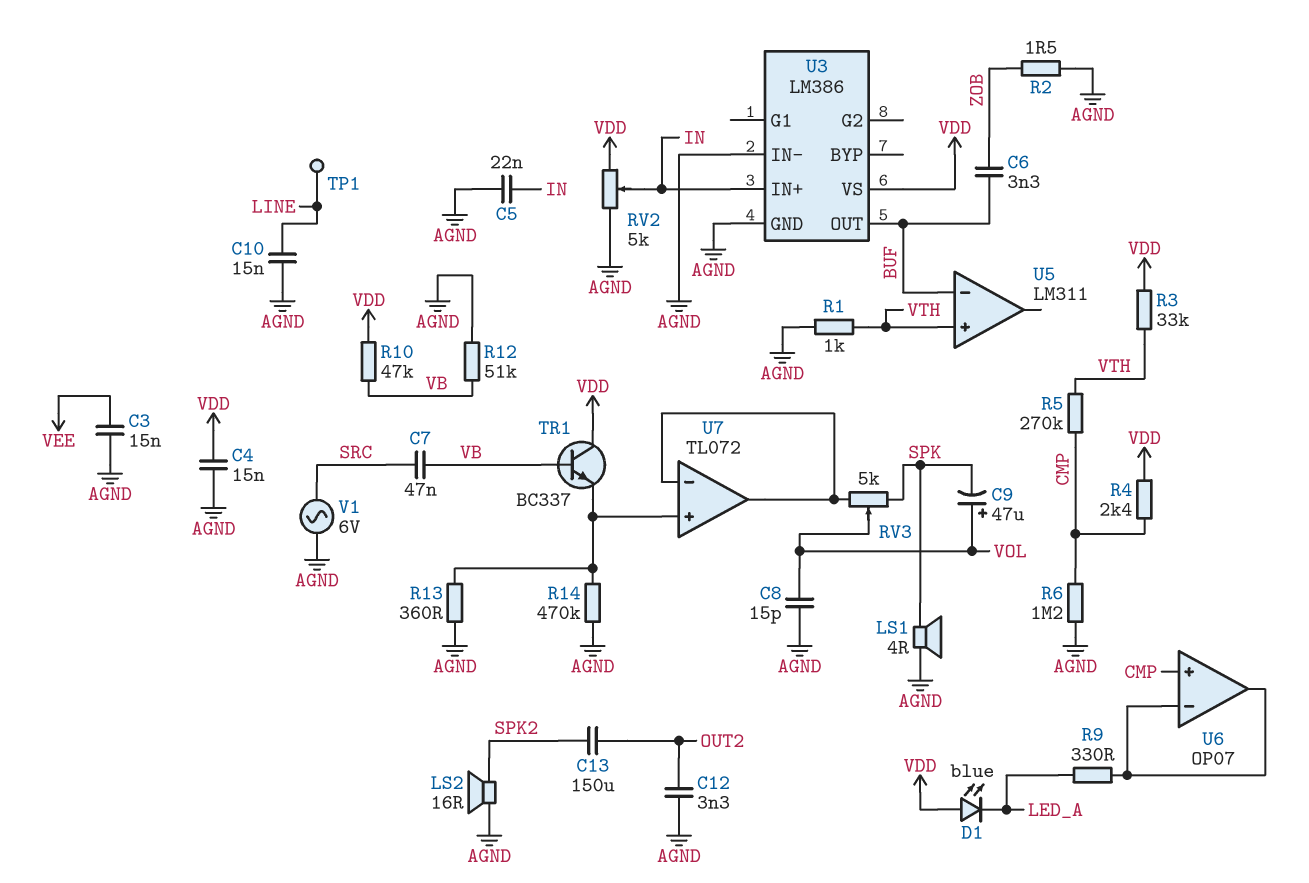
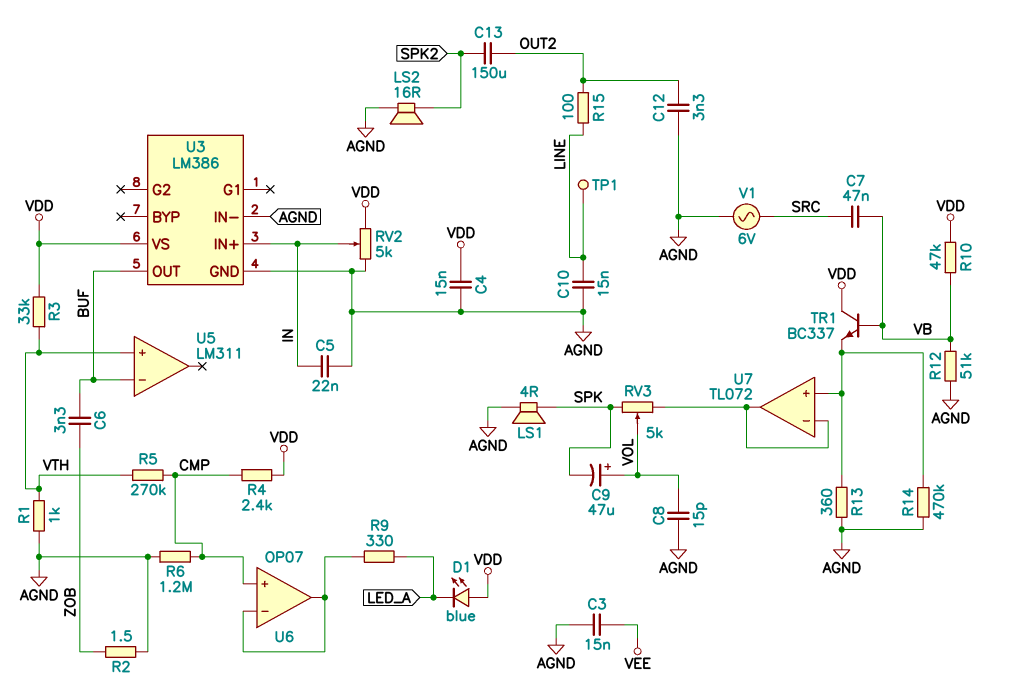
R15: none -> 100 (LINE, OUT2)

